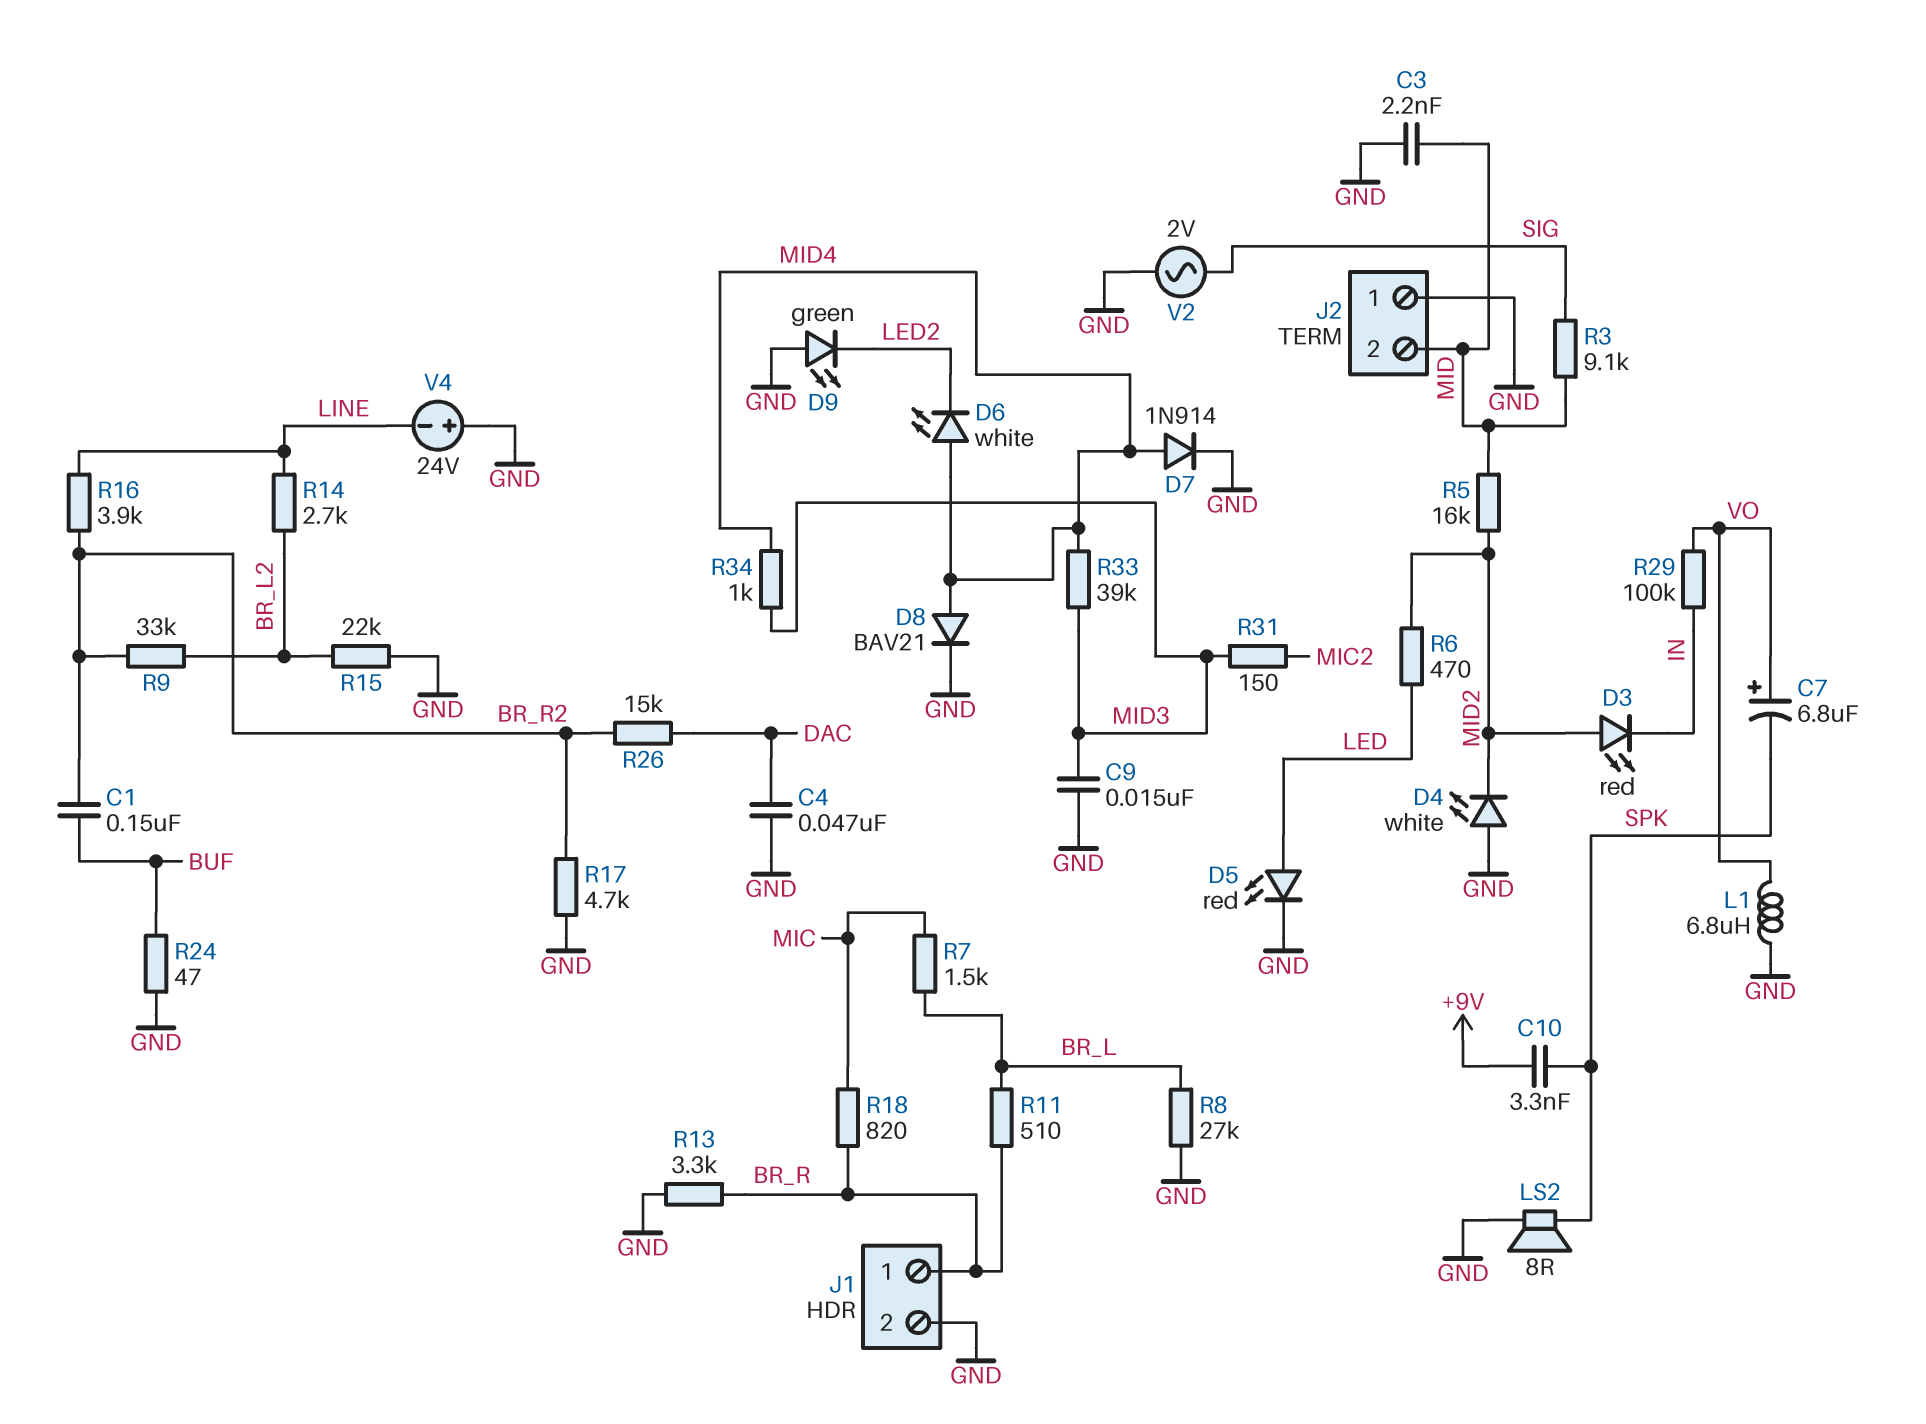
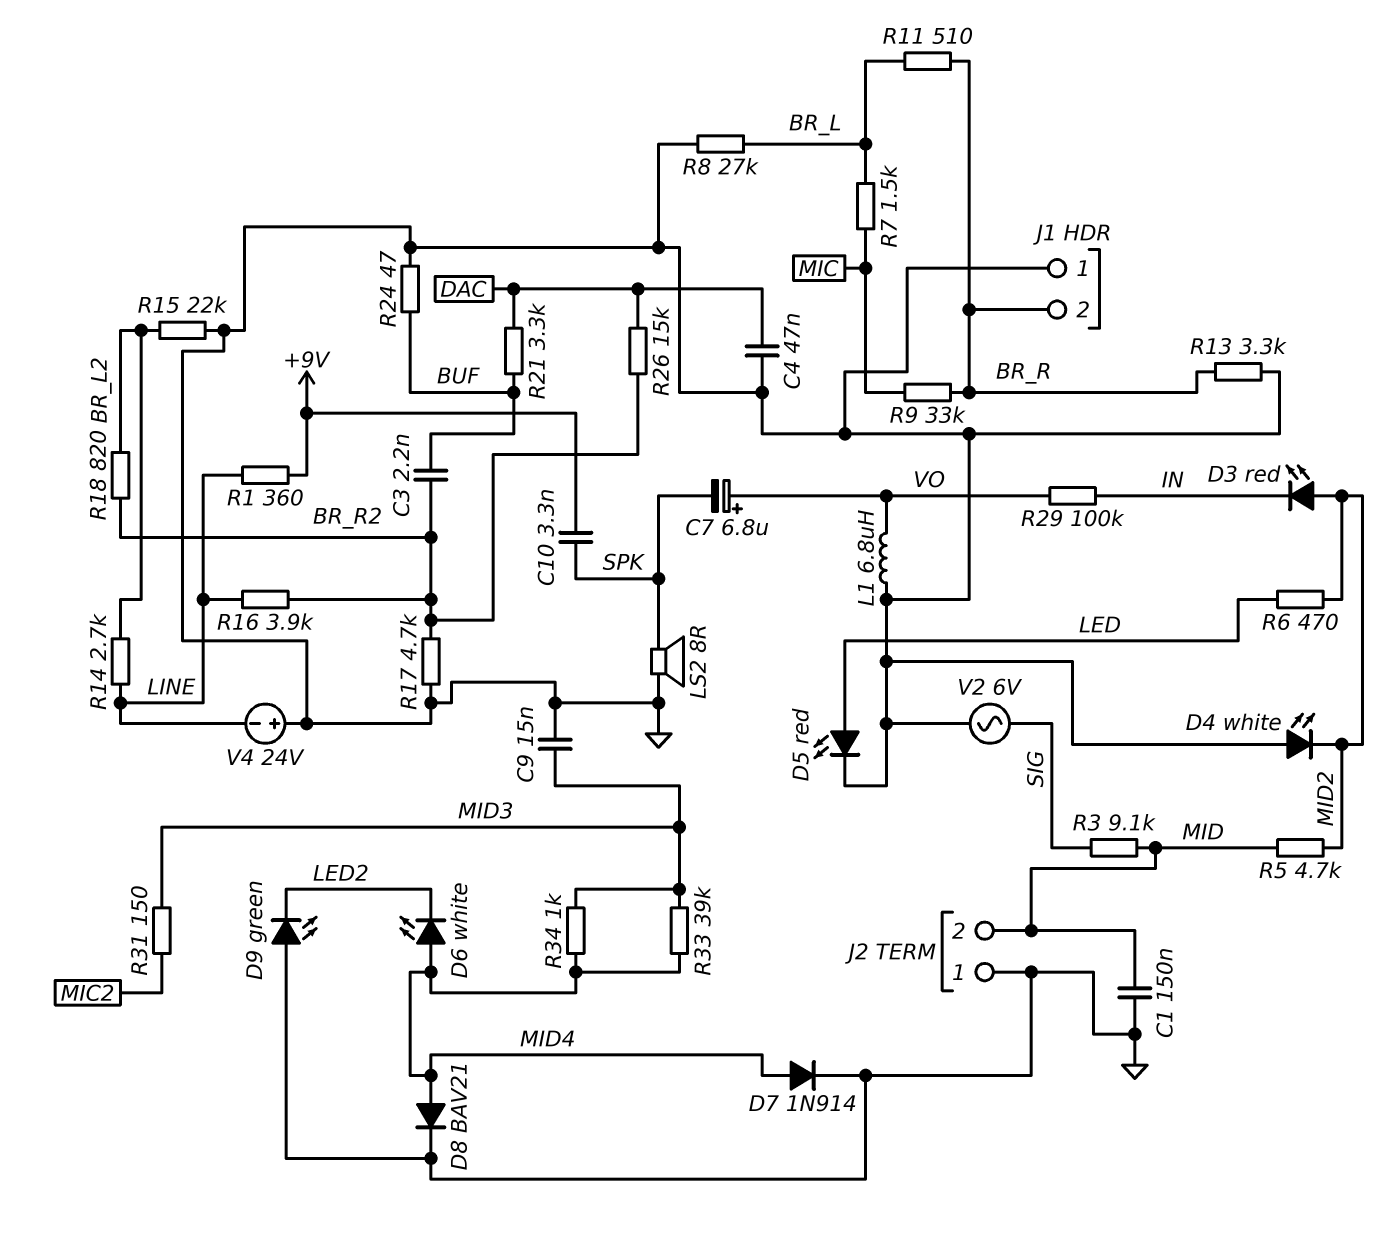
C1: 150nF (BR_R2, BUF) -> 150nF (GND, MID)
C3: 2.2nF (GND, MID) -> 2.2nF (BR_R2, BUF)
J1 pin 1: BR_R -> GND
J1 pin 2: GND -> BR_R
R1: none -> 360 (+9V, LINE)
R5: 16k (MID, MID2) -> 4.7k (MID, MID2)
R9: 33k (BR_L2, BR_R2) -> 33k (BR_R, MIC)
R18: 820 (BR_R, MIC) -> 820 (BR_L2, BR_R2)
R21: none -> 3.3k (BUF, DAC)
V2: AC 2V (GND, SIG) -> AC 6V (GND, SIG)

